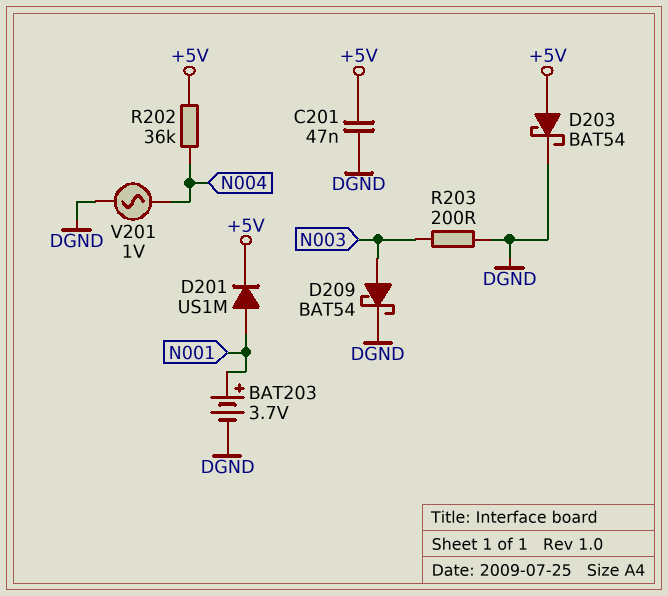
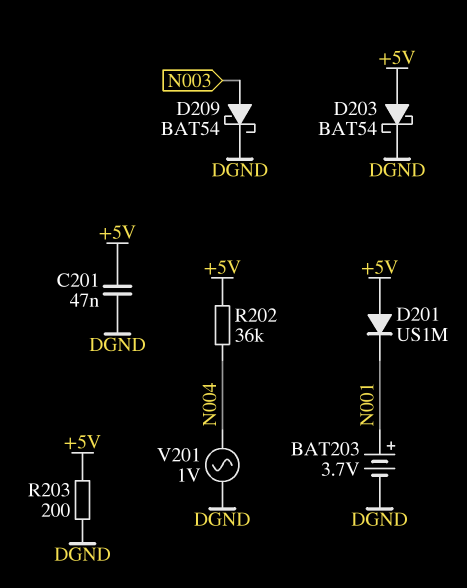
D201: diode US1M (A N001, K +5V) -> diode US1M (A +5V, K N001)
R203: 200 (DGND, N003) -> 200 (+5V, DGND)

